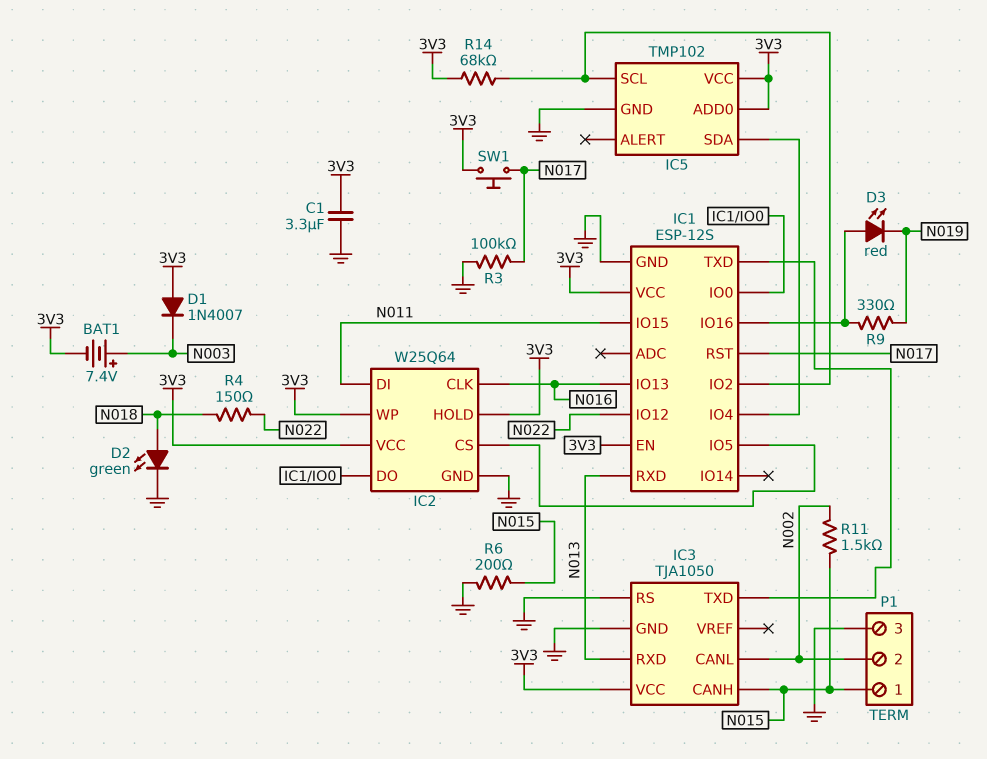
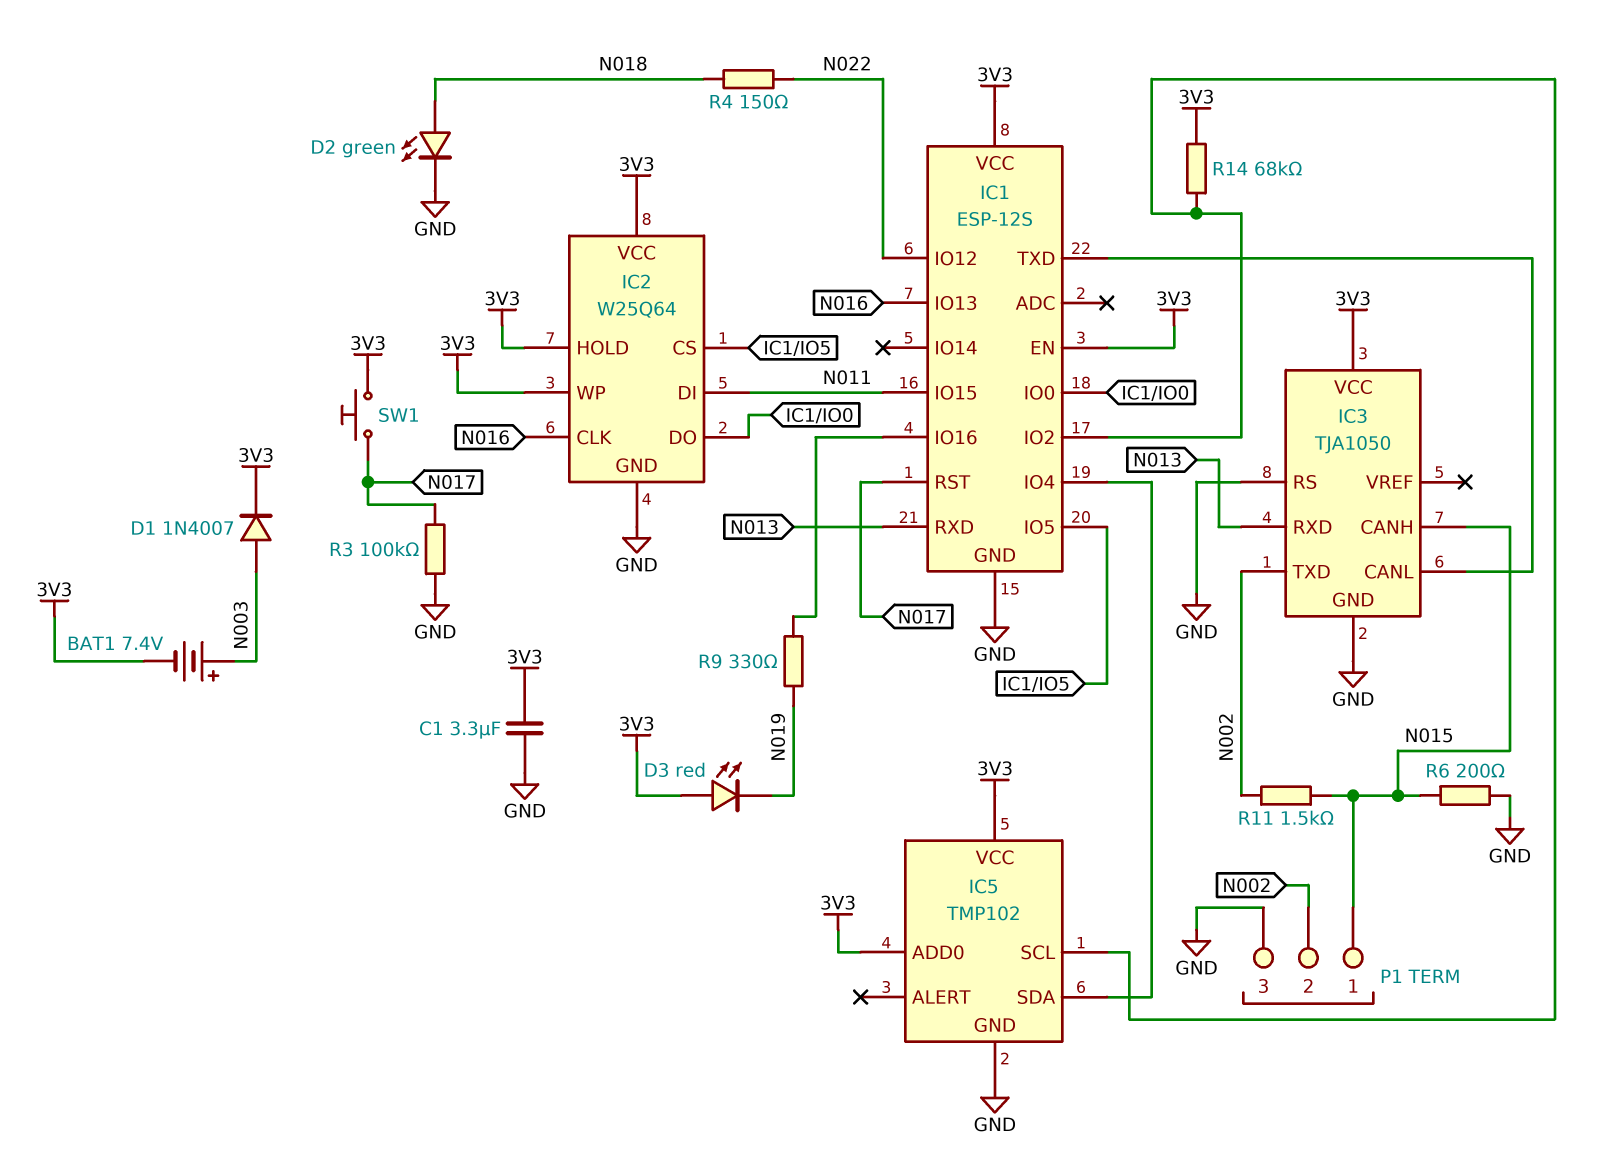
D1: diode 1N4007 (A 3V3, K N003) -> diode 1N4007 (A N003, K 3V3)
D3: LED red (A IC1/IO16, K N019) -> LED red (A 3V3, K N019)
IC3 pin CANL: N002 -> IC1/TXD
IC3 pin TXD: IC1/TXD -> N002

